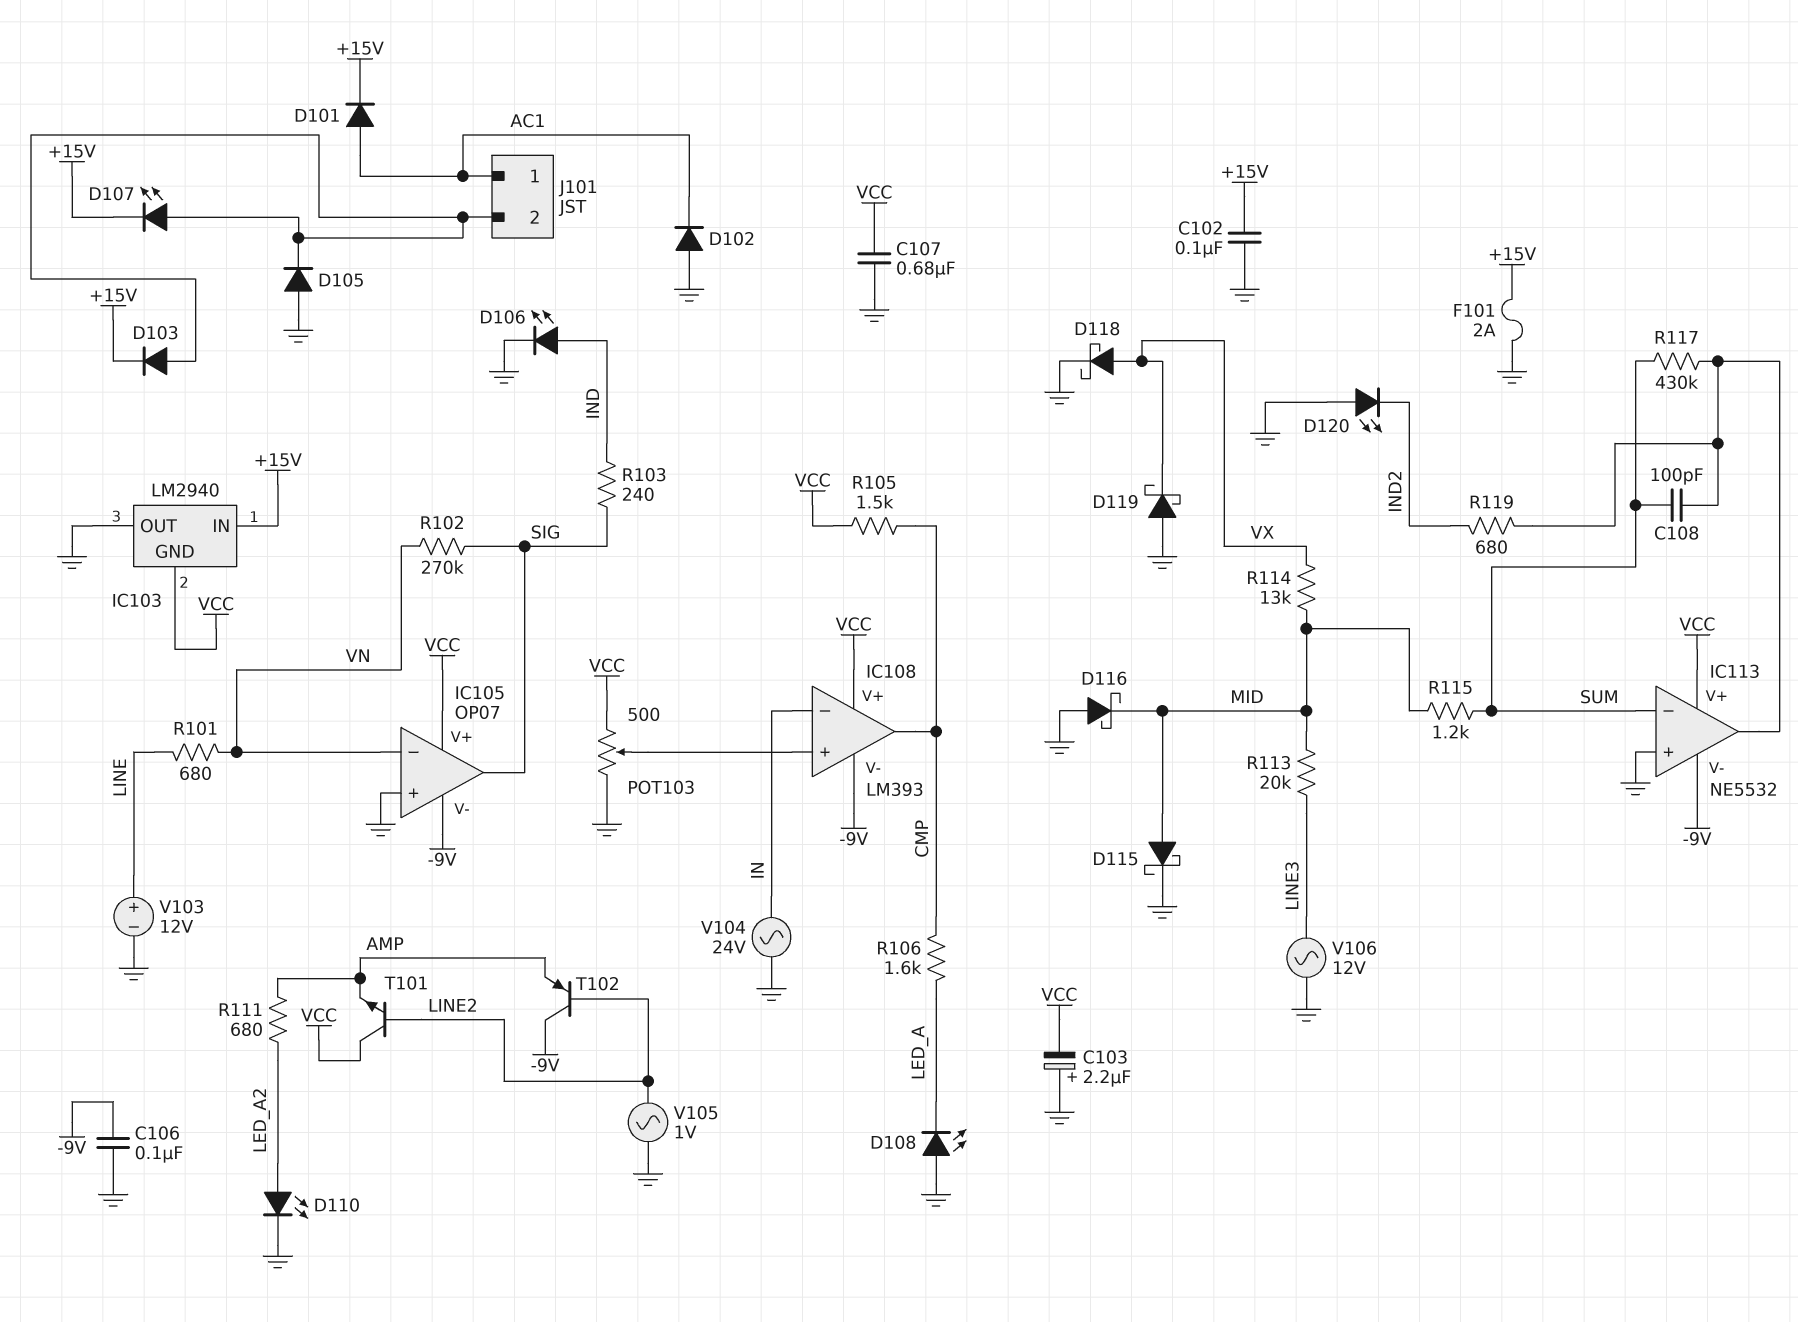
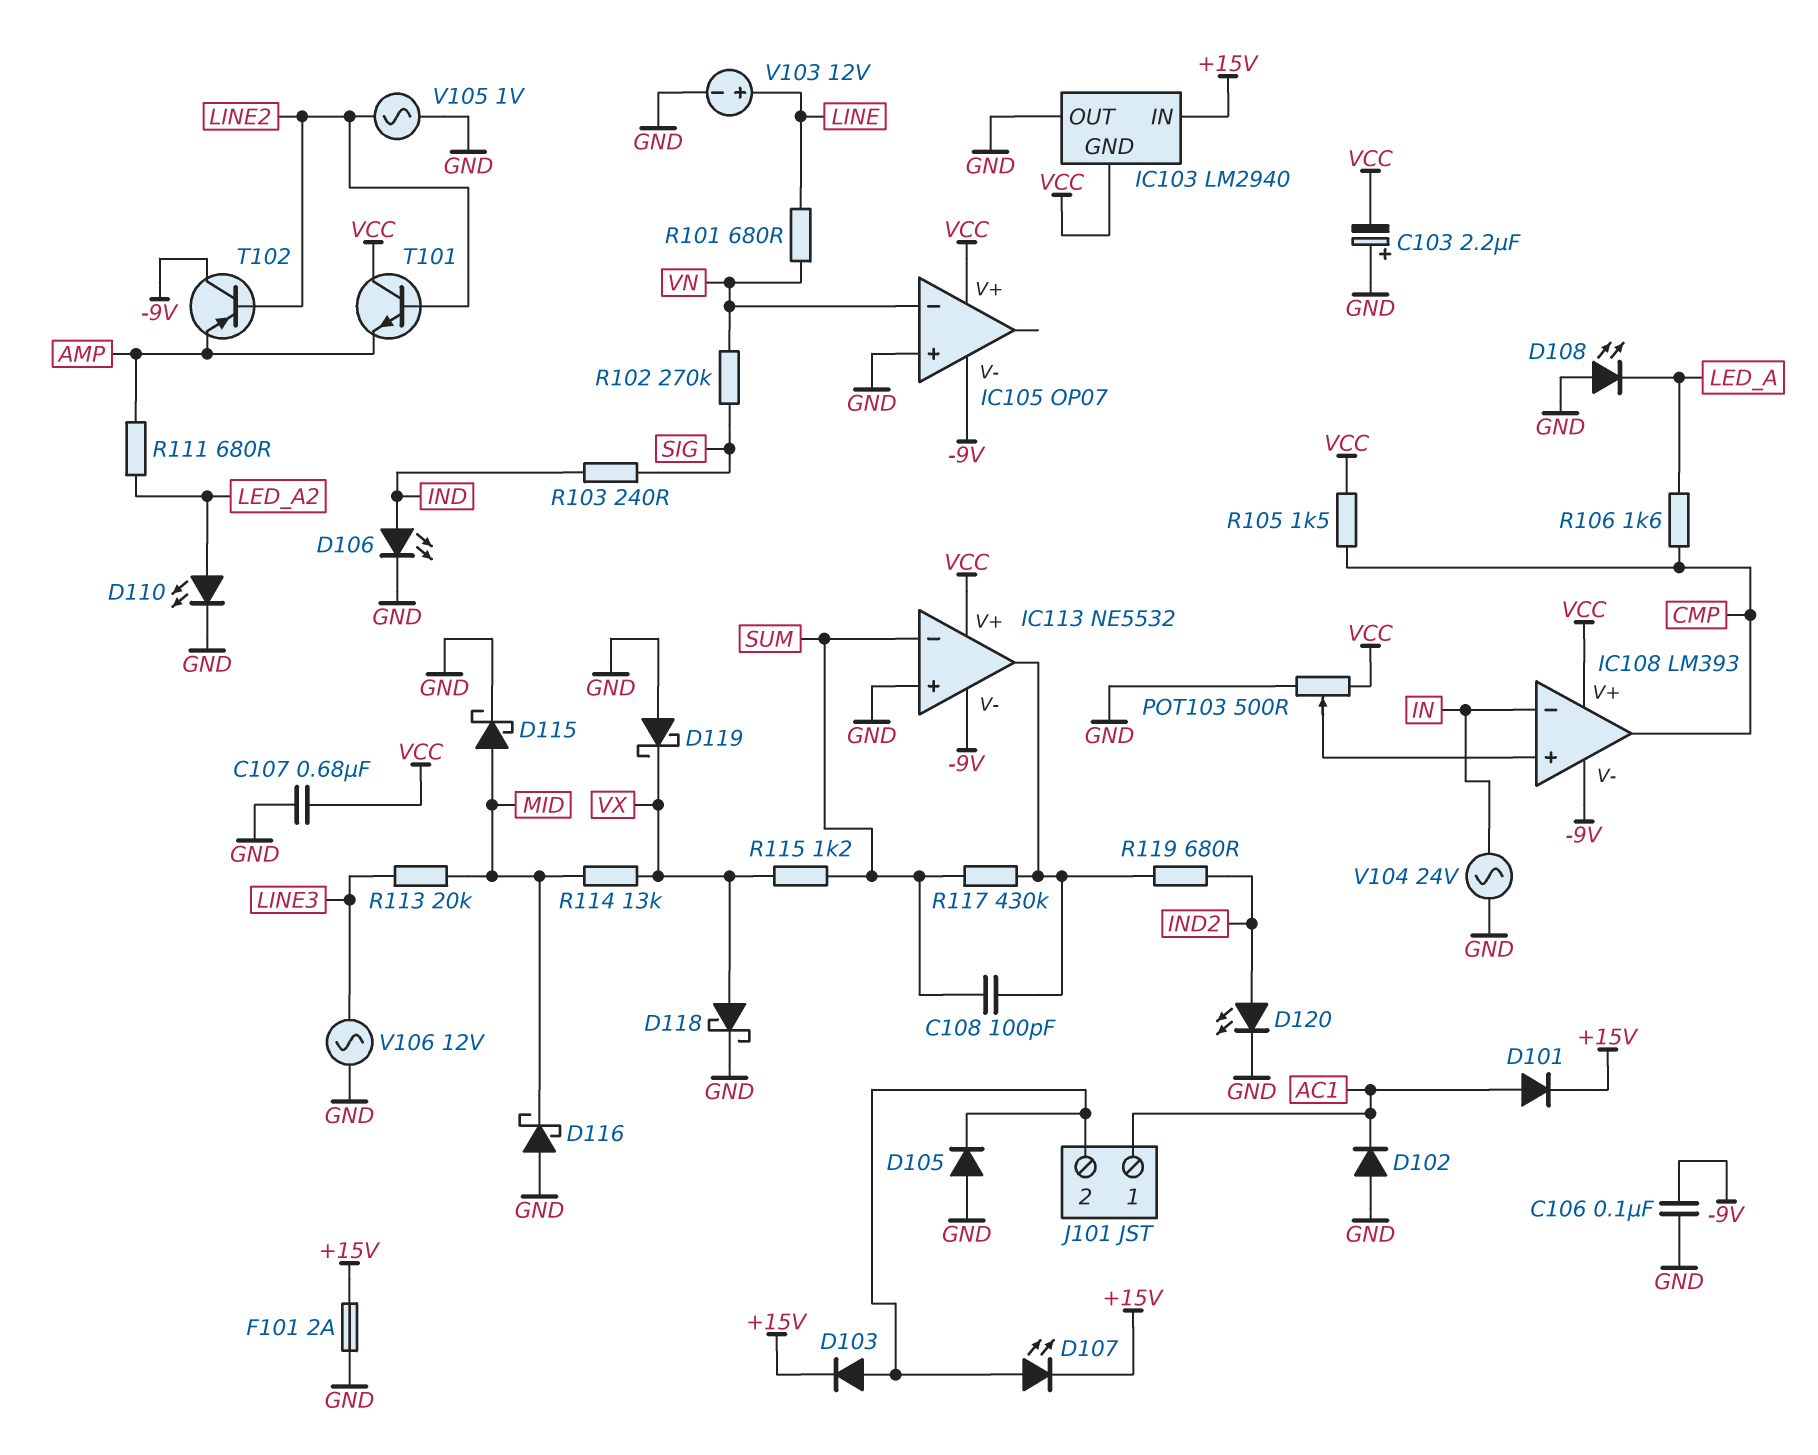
C102: 100nF (+15V, GND) -> none
D120: LED (A GND, K IND2) -> LED (A IND2, K GND)
IC105 pin out: SIG -> none
R115: 1.2k (MID, SUM) -> 1.2k (SUM, VX)

